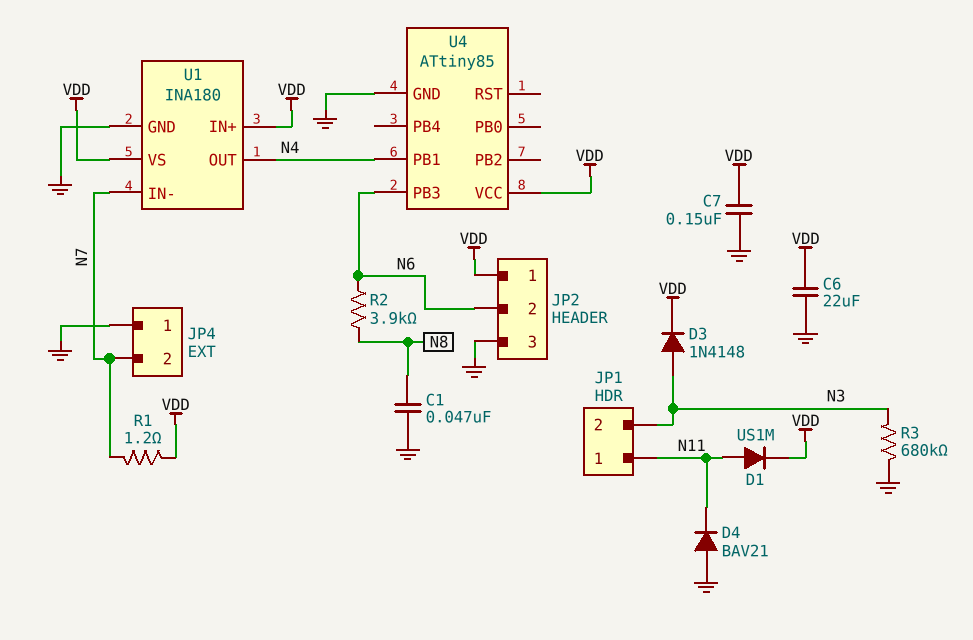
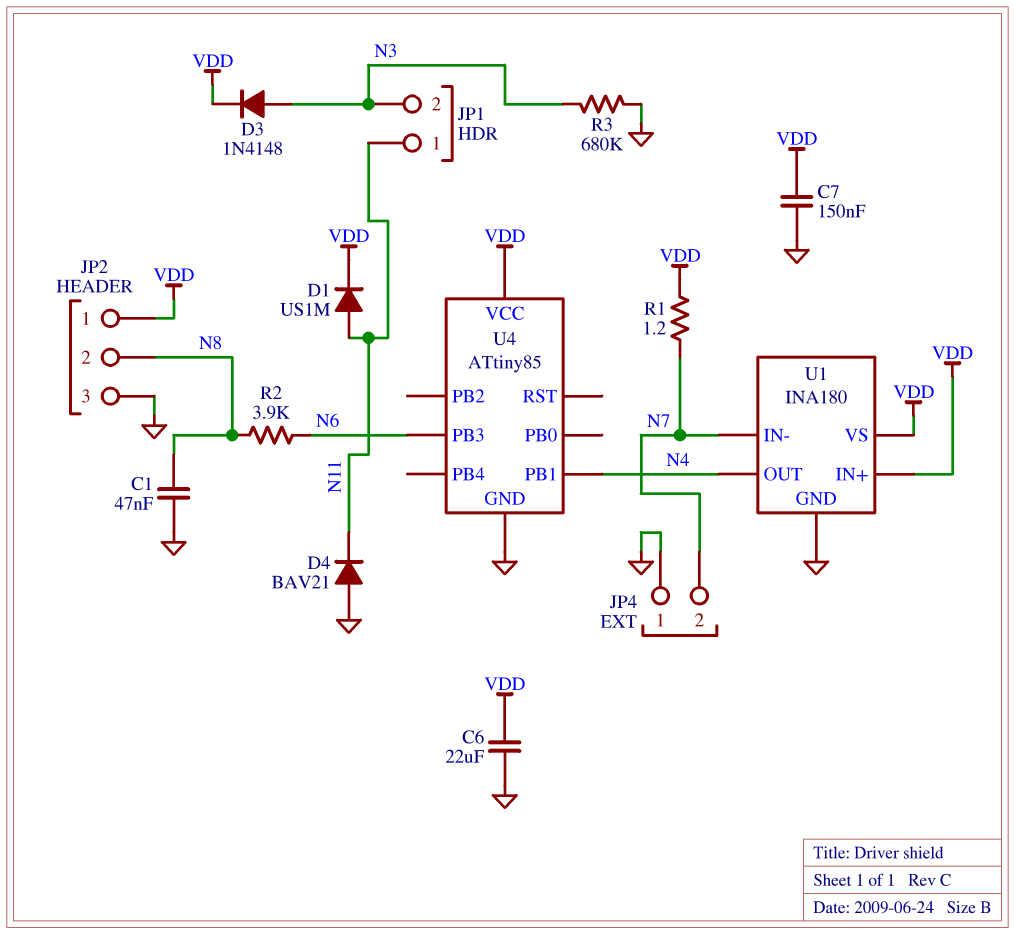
JP2 pin 2: N6 -> N8

